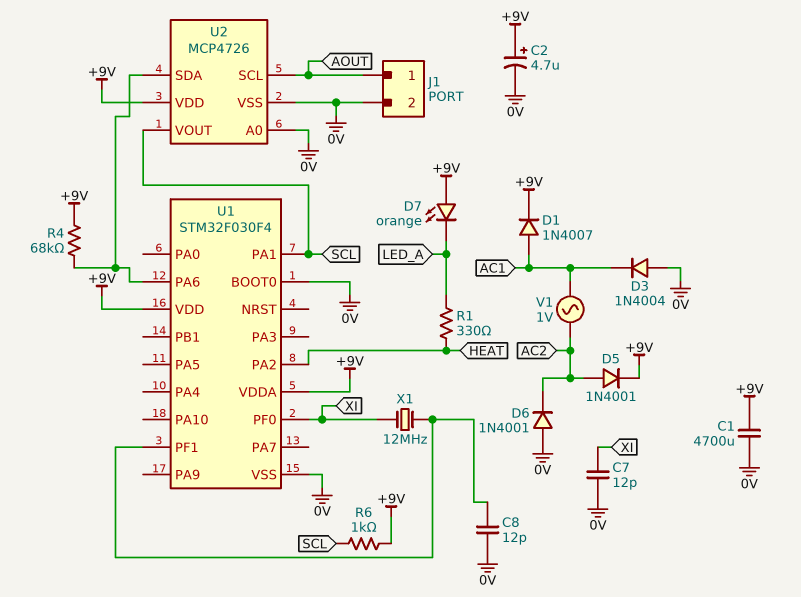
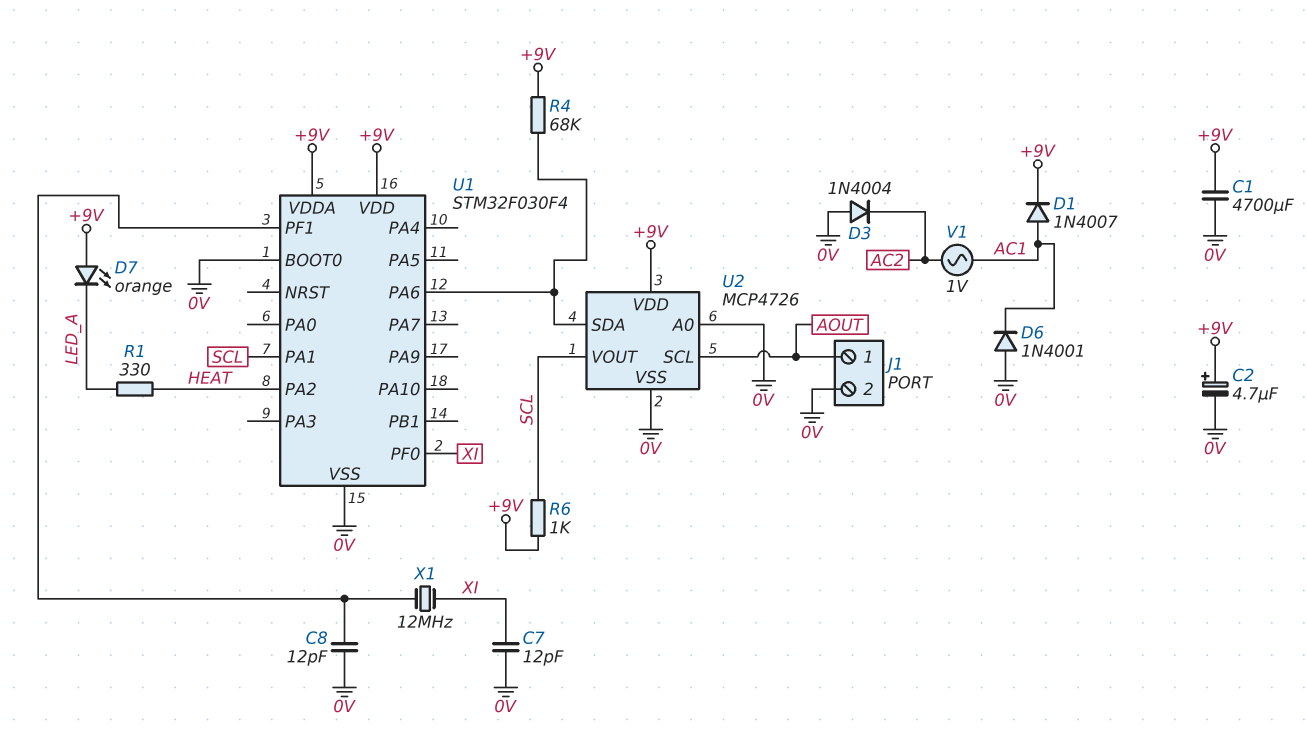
D3: diode 1N4004 (A 0V, K AC1) -> diode 1N4004 (A 0V, K AC2)
D5: diode 1N4001 (A AC2, K +9V) -> none
D6: diode 1N4001 (A 0V, K AC2) -> diode 1N4001 (A 0V, K AC1)

